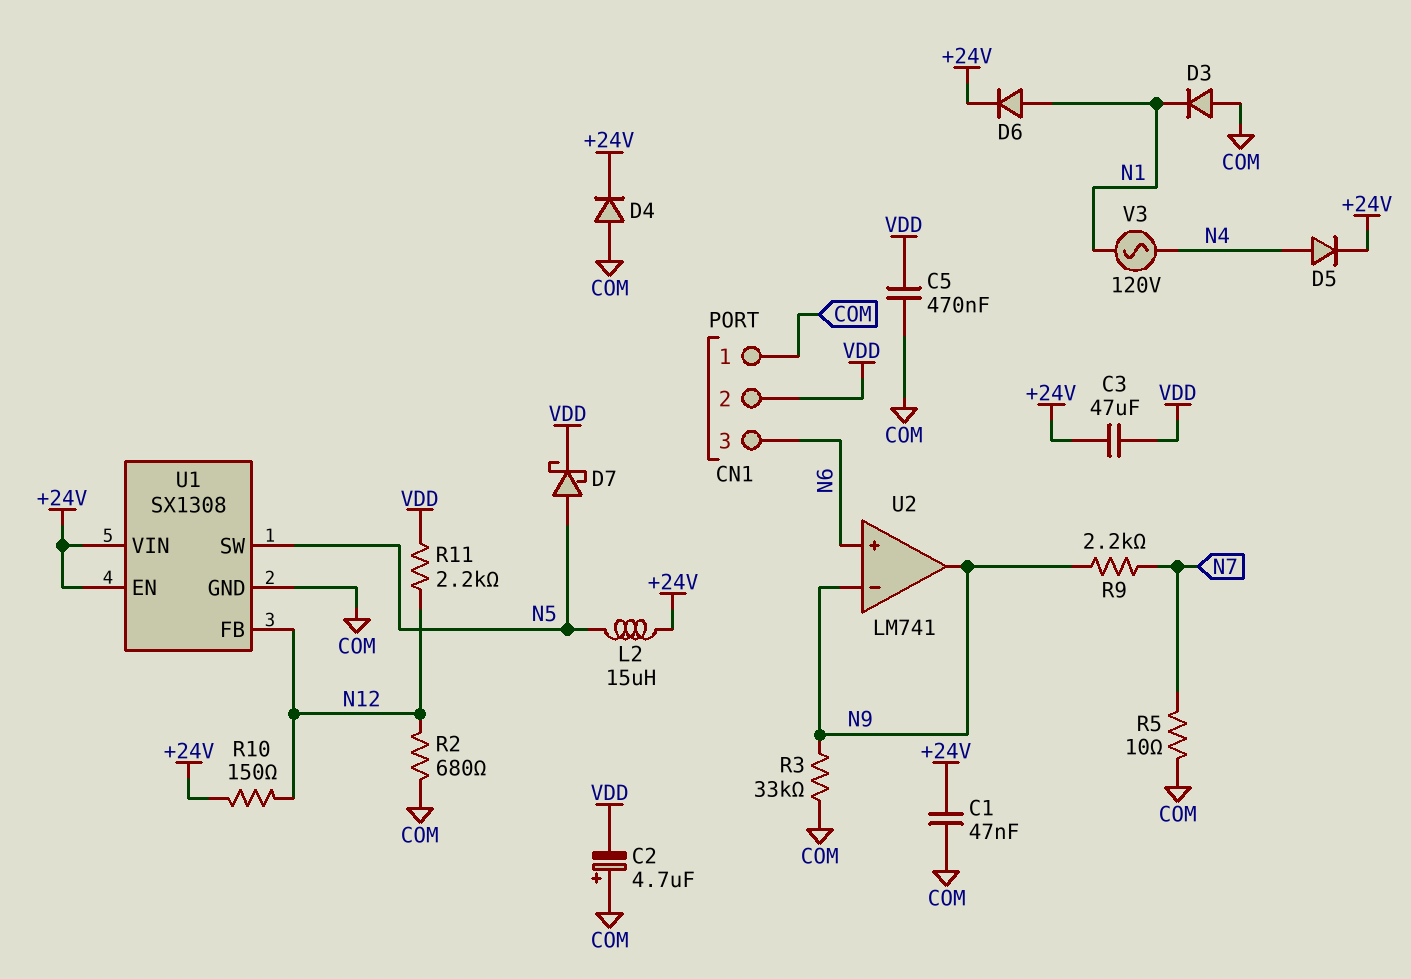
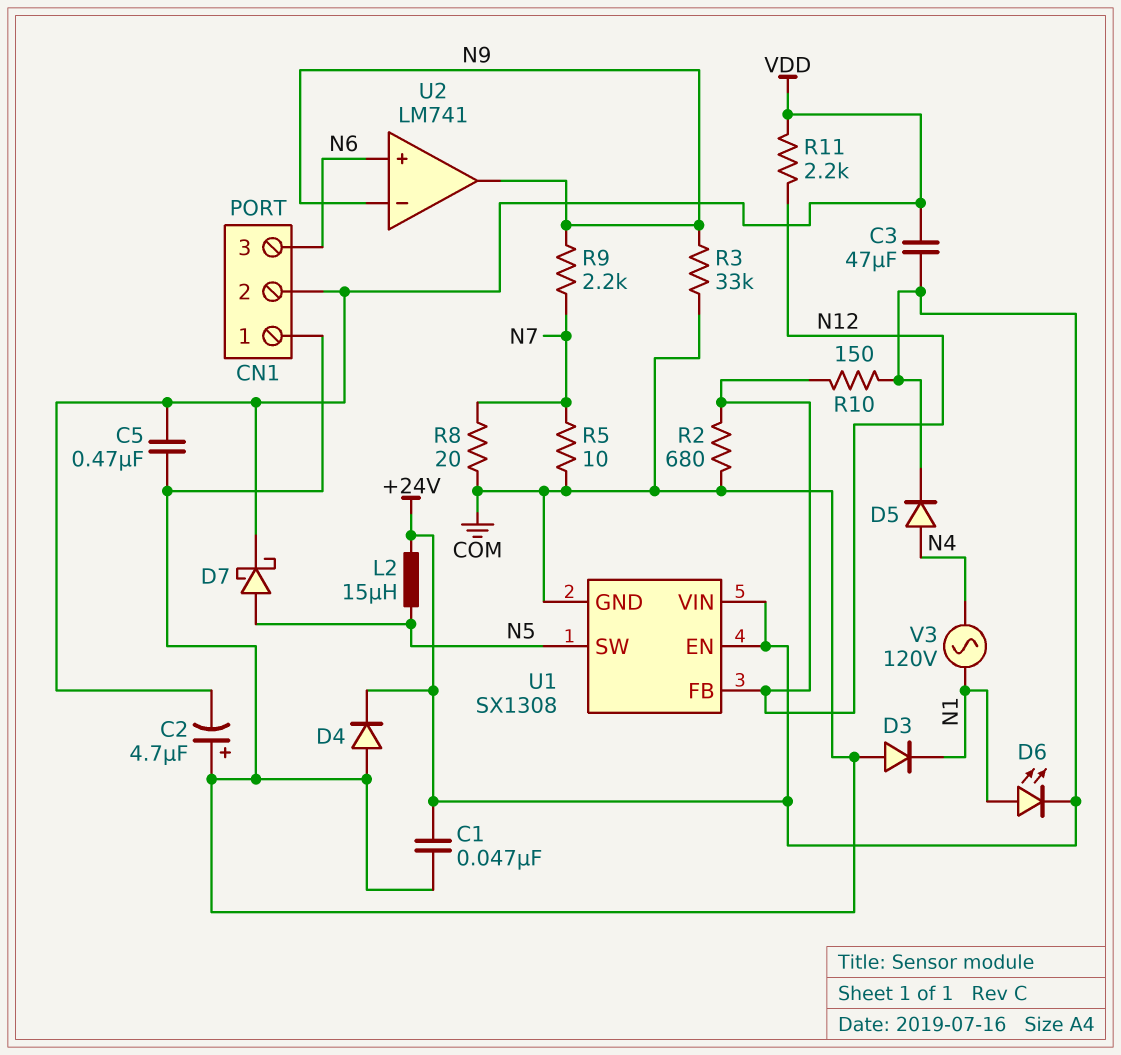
D6: diode (A N1, K +24V) -> LED (A N1, K +24V)
R8: none -> 20 (COM, N7)

